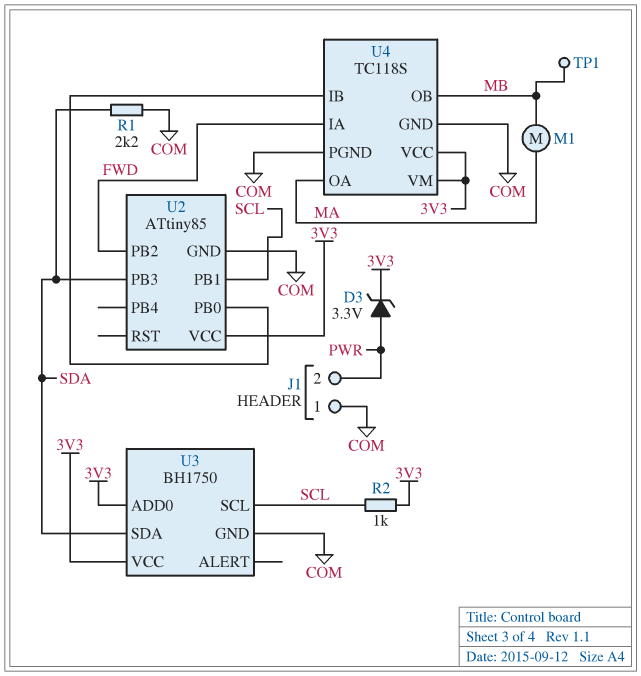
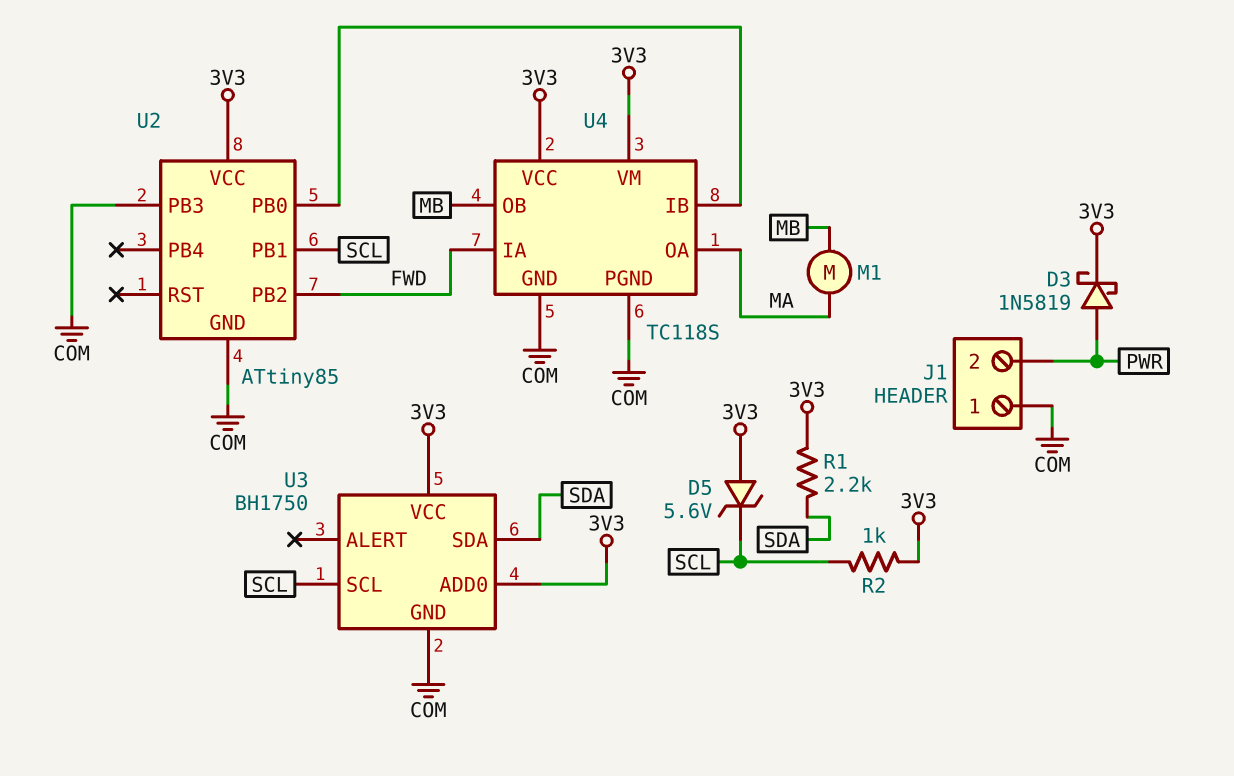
D3: zener 3.3V (A PWR, K 3V3) -> schottky 1N5819 (A PWR, K 3V3)
D5: none -> zener 5.6V (A 3V3, K SCL)
R1: 2.2k (COM, SDA) -> 2.2k (3V3, SDA)
TP1: test point (MB) -> none
U2 pin PB3: SDA -> COM

